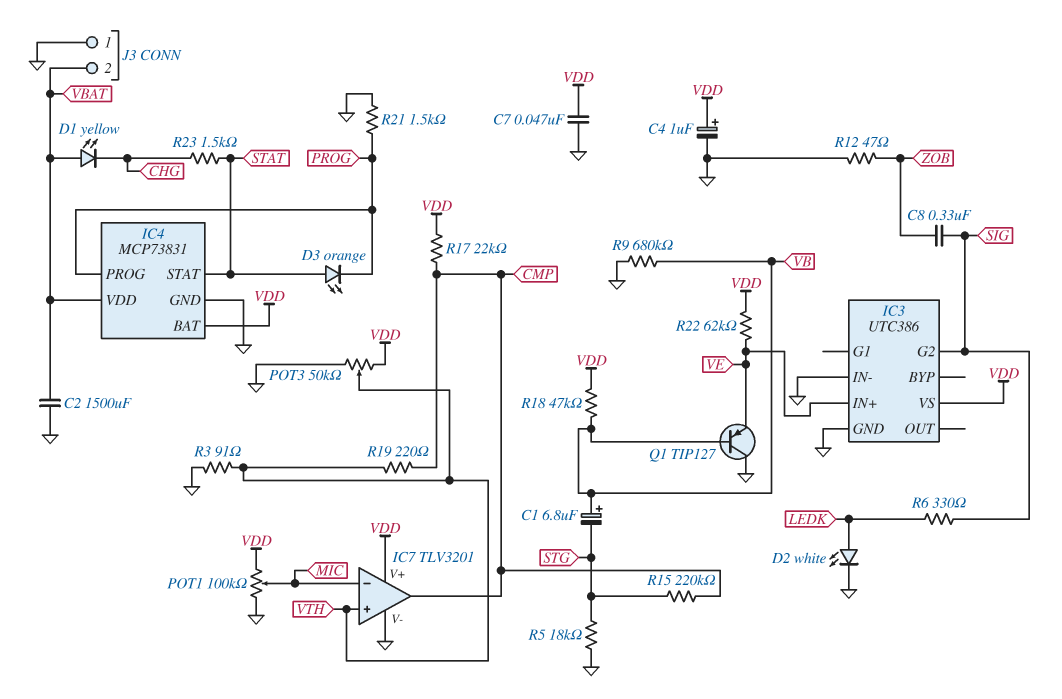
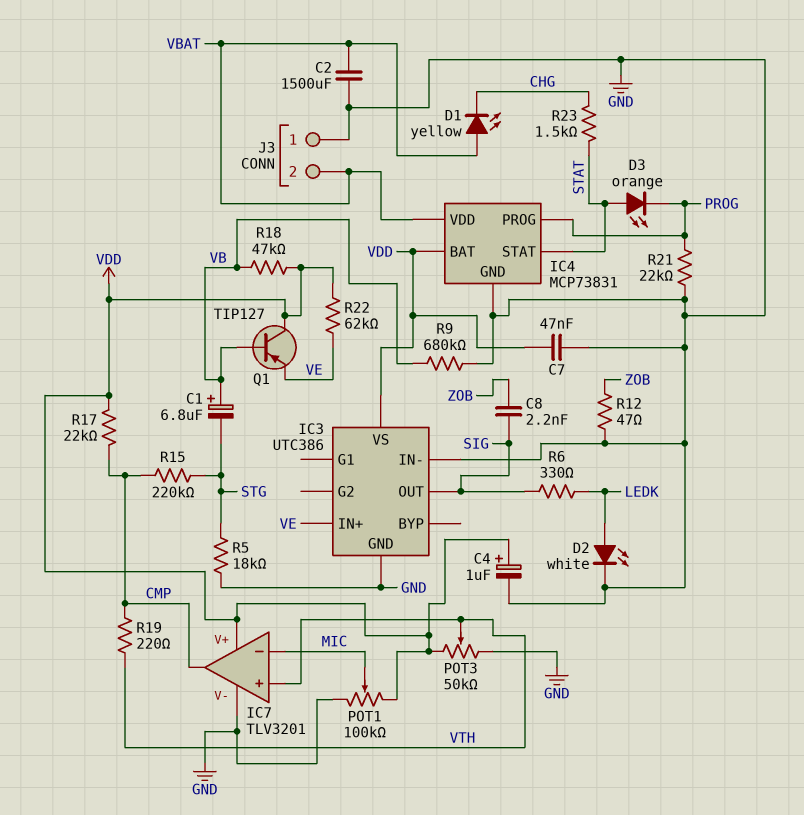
C8: 330nF (SIG, ZOB) -> 2.2nF (SIG, ZOB)
IC3 pin G2: SIG -> none
IC3 pin OUT: none -> SIG
Q1: PNP TIP127 (B VB, C GND, E VE) -> PNP TIP127 (B VB, C VDD, E VE)
R3: 91 (GND, VTH) -> none
R21: 1.5k (GND, PROG) -> 22k (GND, PROG)

